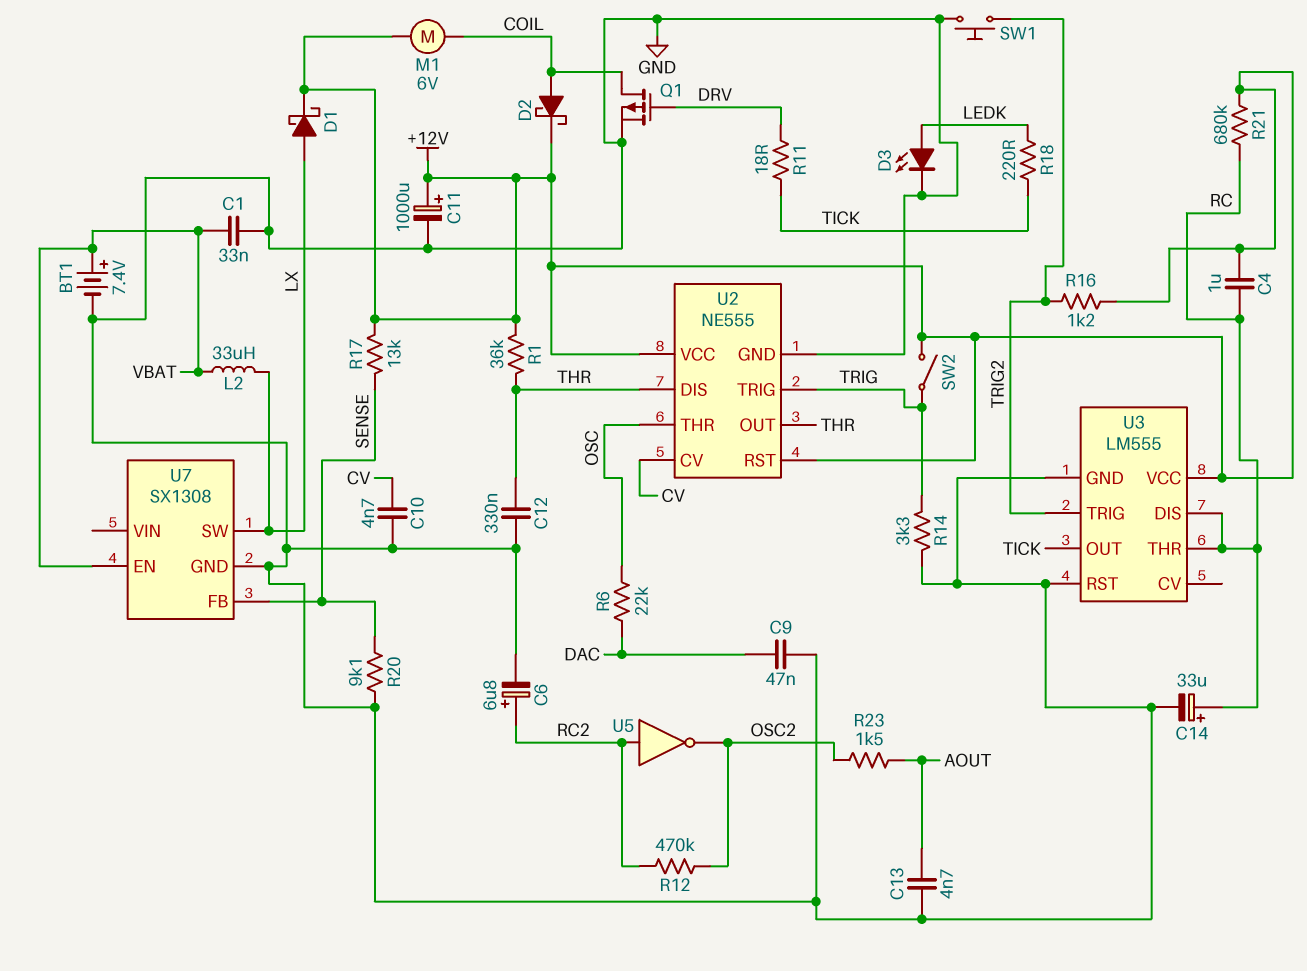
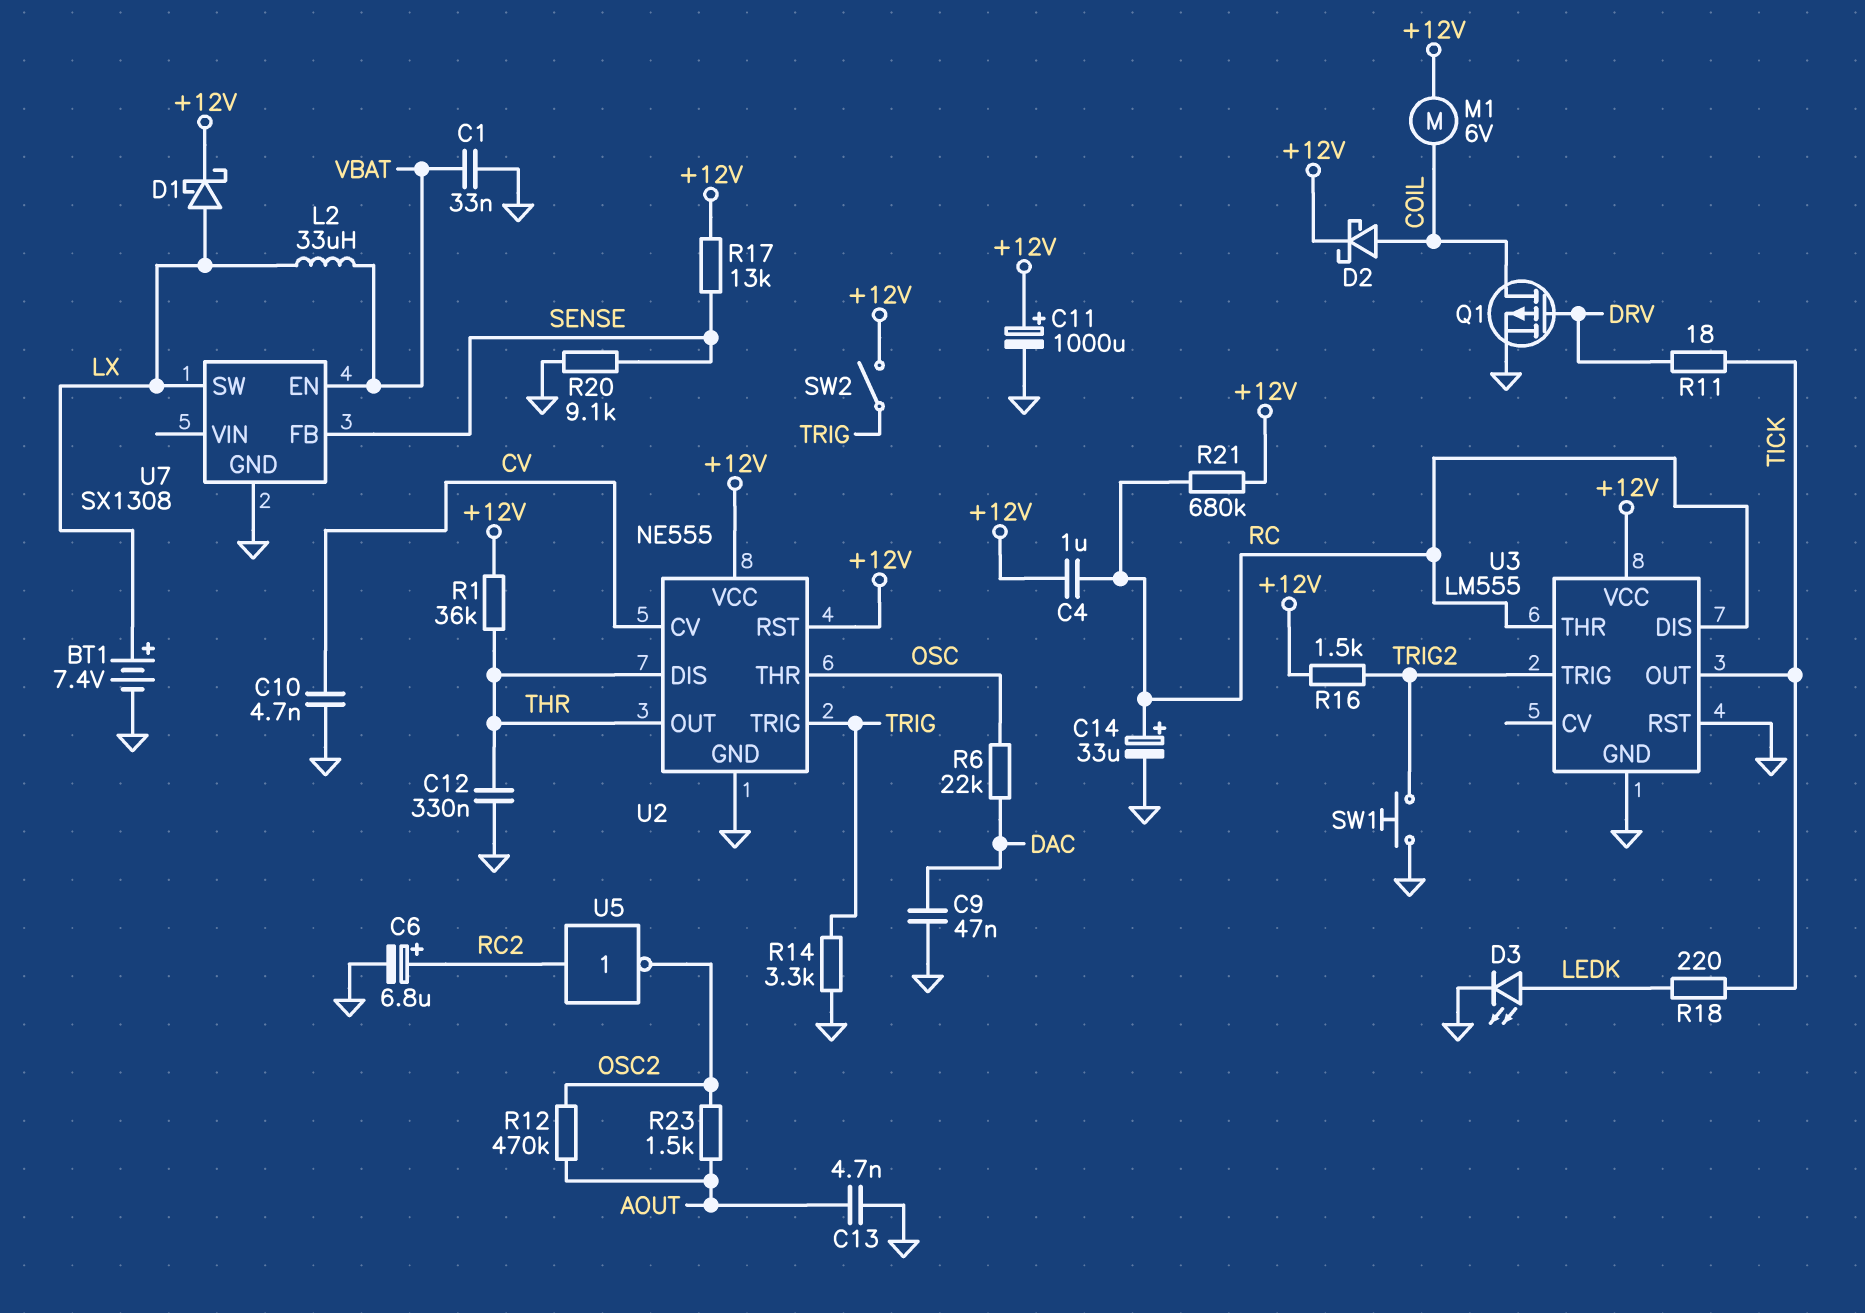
BT1: 7.4V (plus VBAT, minus GND) -> 7.4V (plus LX, minus GND)
R12: 470k (OSC2, RC2) -> 470k (AOUT, OSC2)
R16: 1.2k (+12V, TRIG2) -> 1.5k (+12V, TRIG2)

